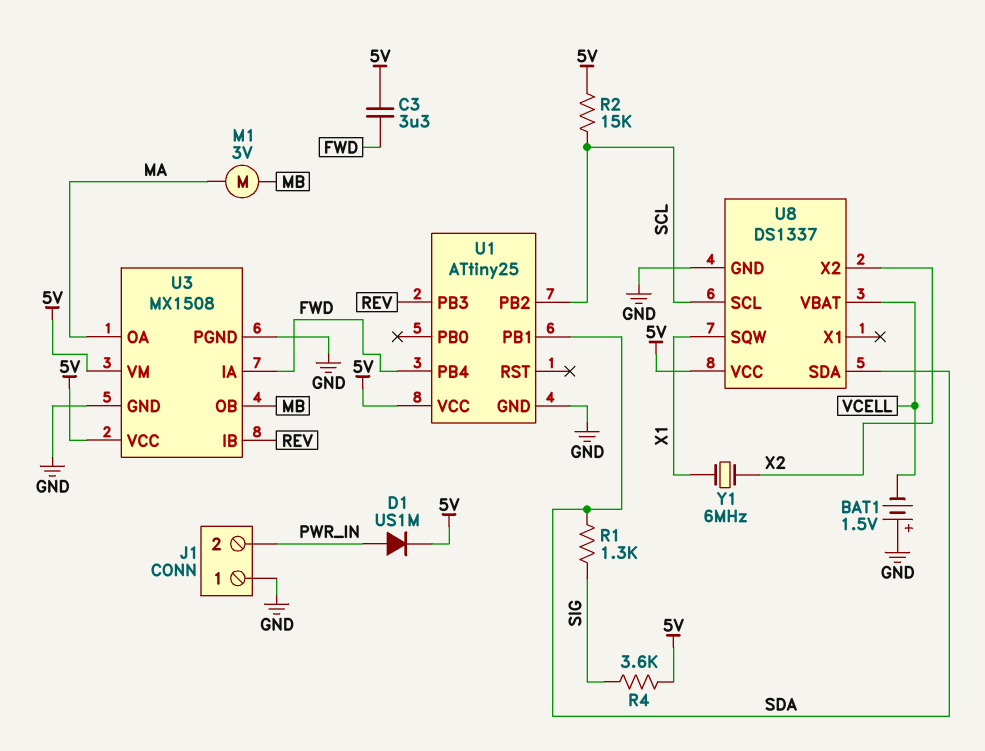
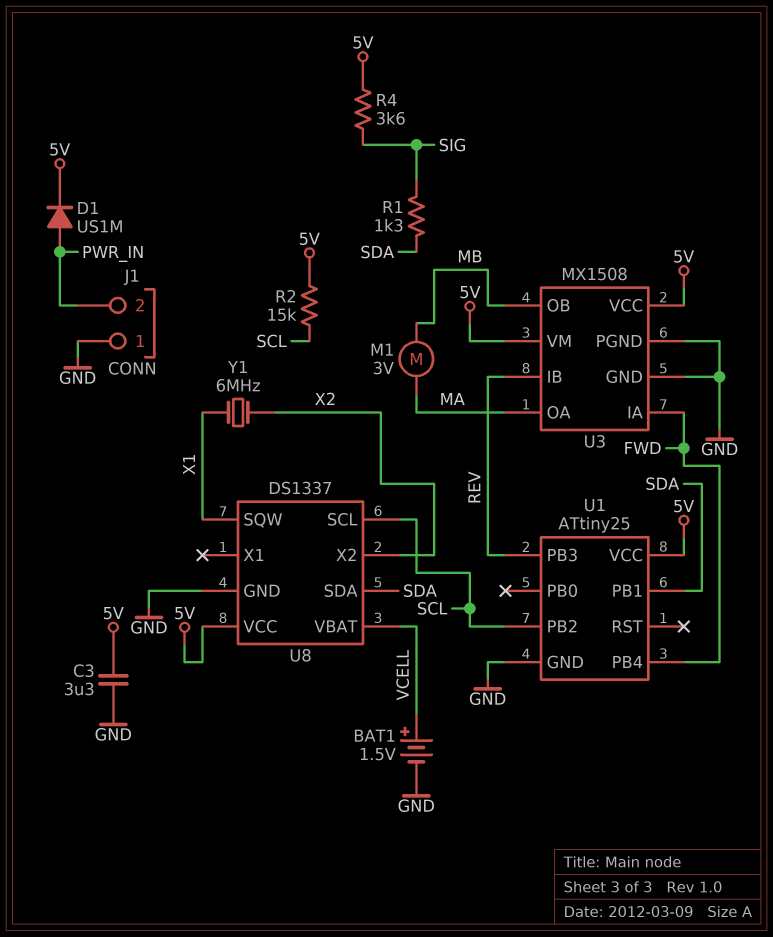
BAT1: 1.5V (plus GND, minus VCELL) -> 1.5V (plus VCELL, minus GND)
C3: 3.3uF (5V, FWD) -> 3.3uF (5V, GND)

